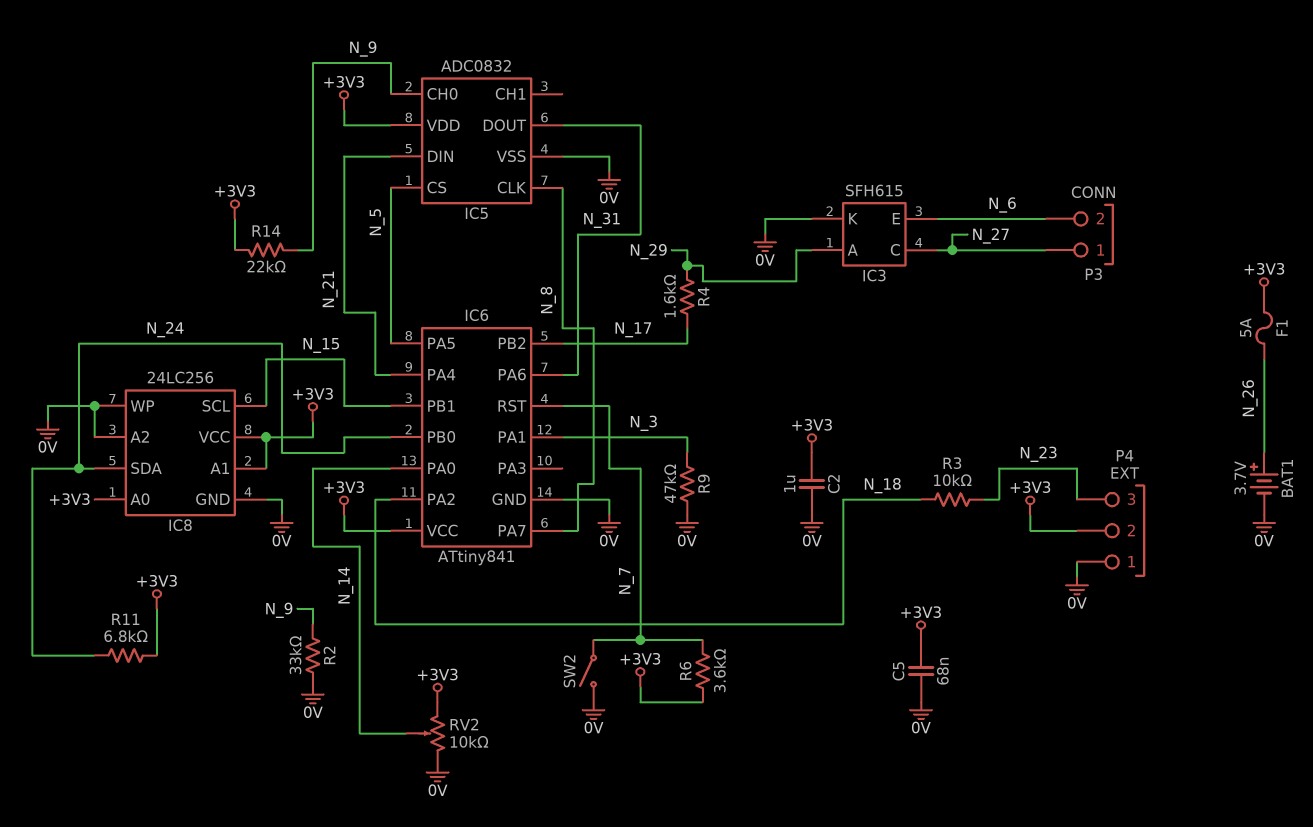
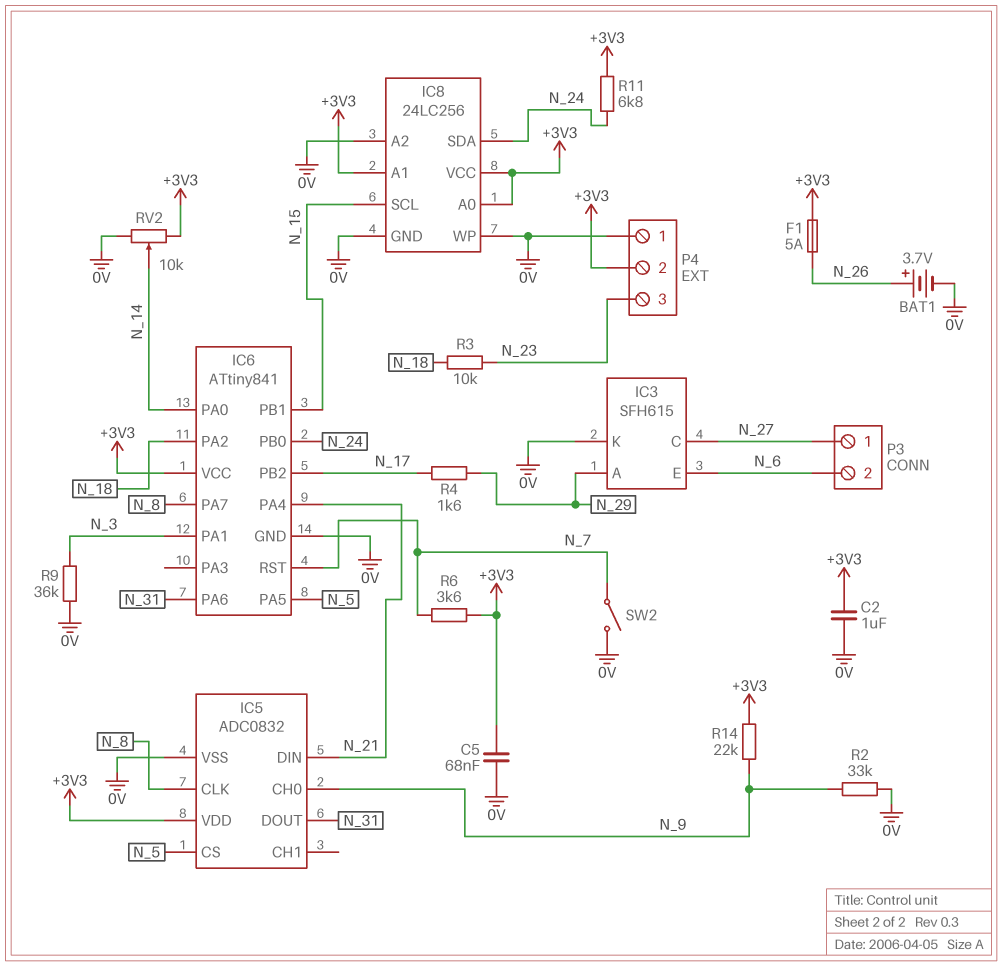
R9: 47k (0V, N_3) -> 36k (0V, N_3)

